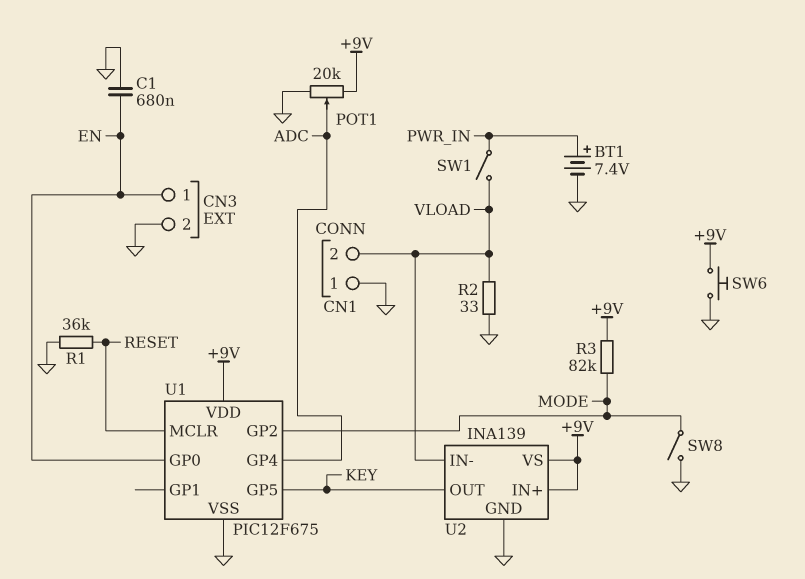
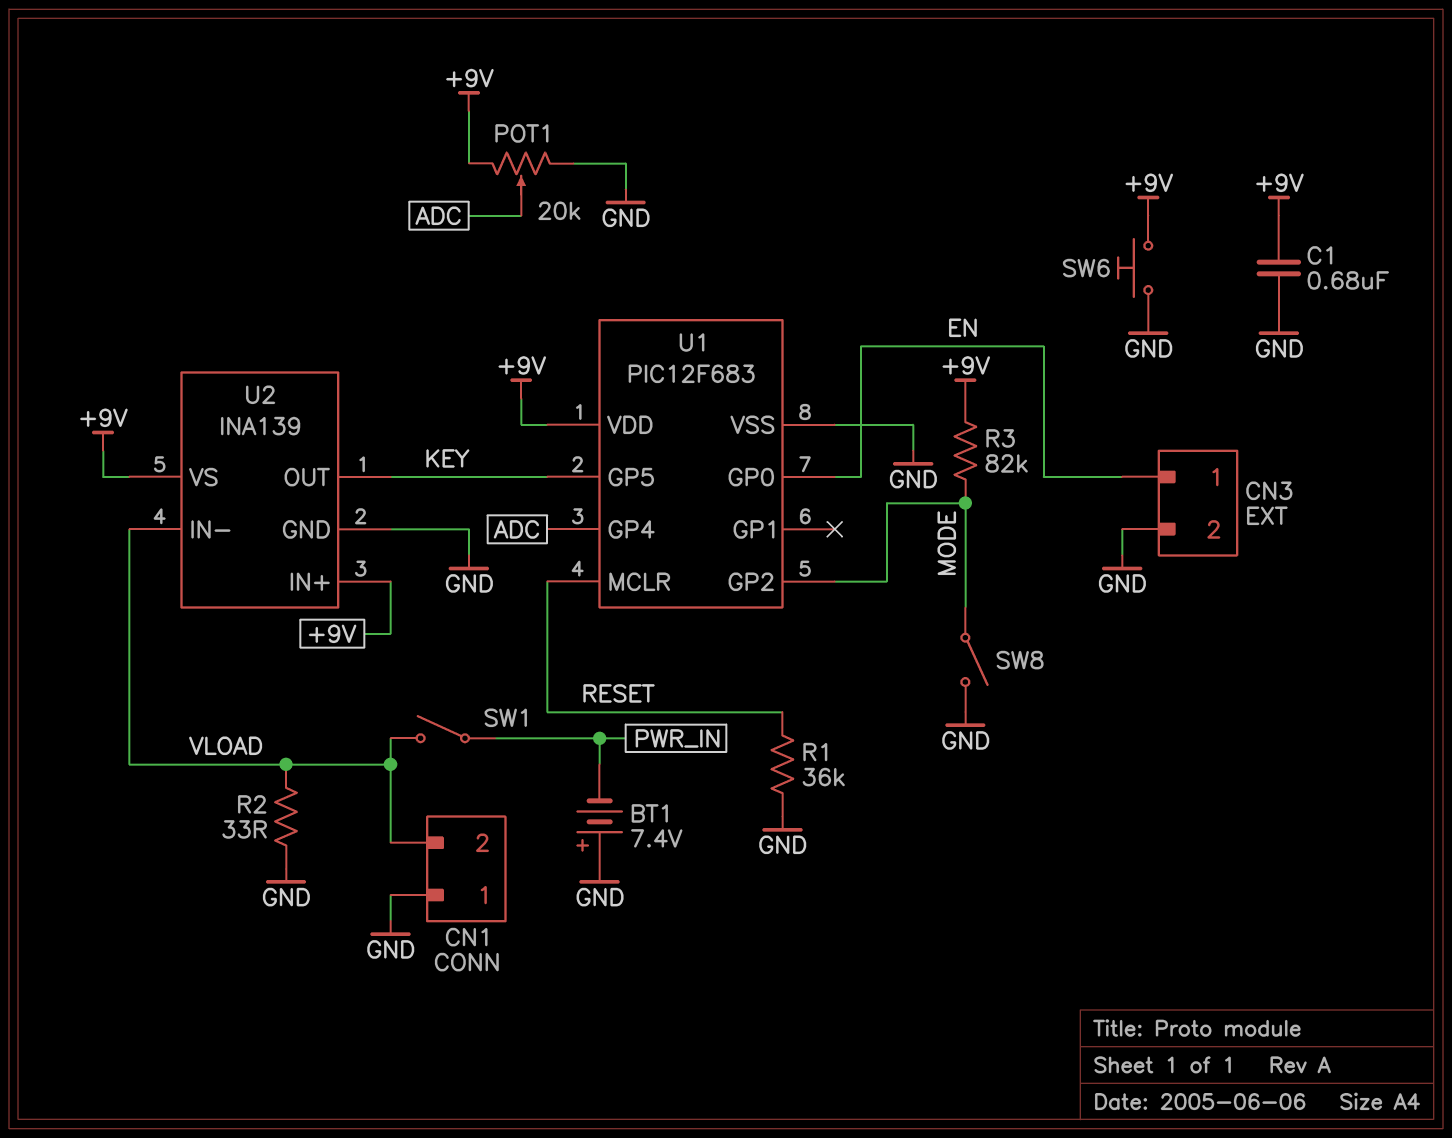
BT1: 7.4V (plus PWR_IN, minus GND) -> 7.4V (plus GND, minus PWR_IN)
C1: 680nF (EN, GND) -> 680nF (+9V, GND)
U1: PIC12F675 -> PIC12F683

